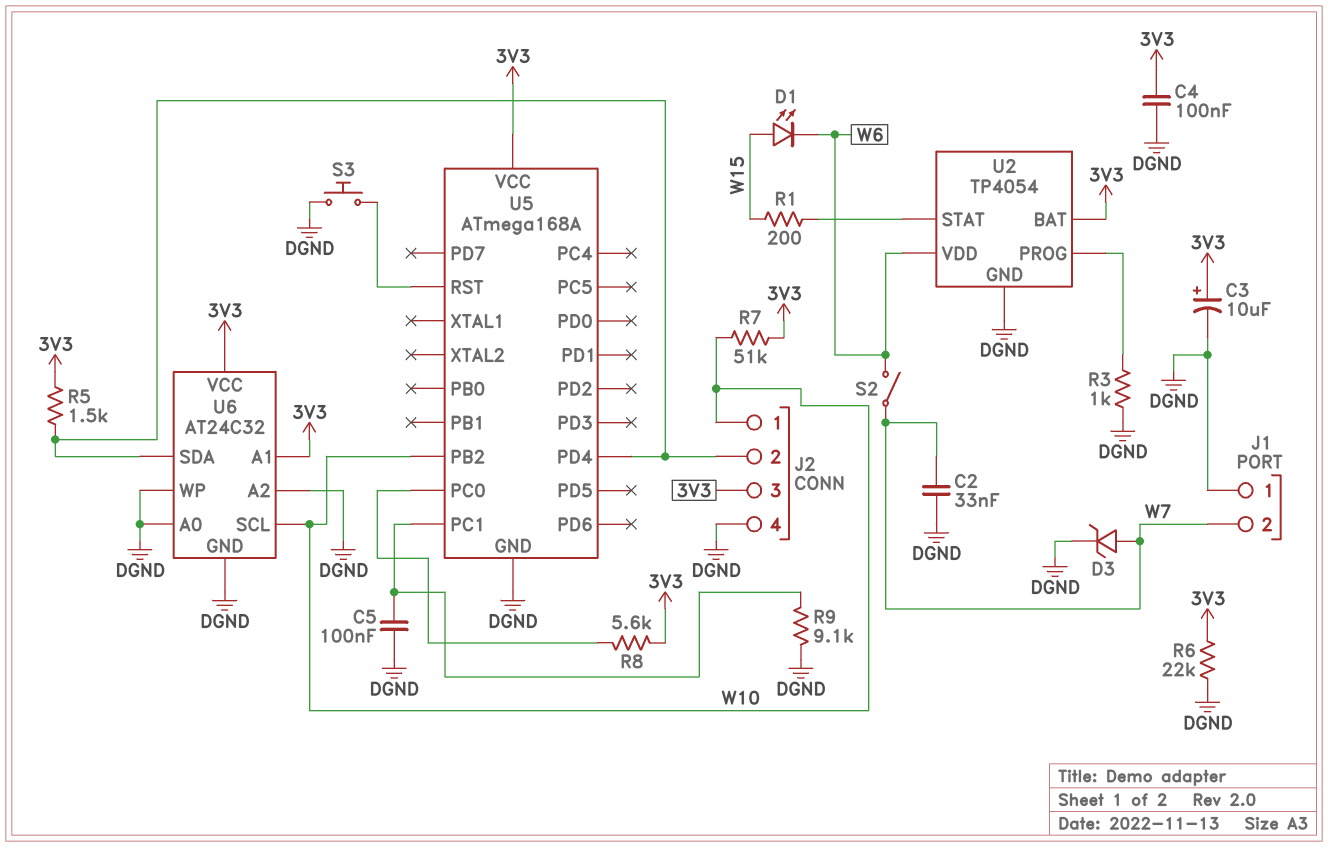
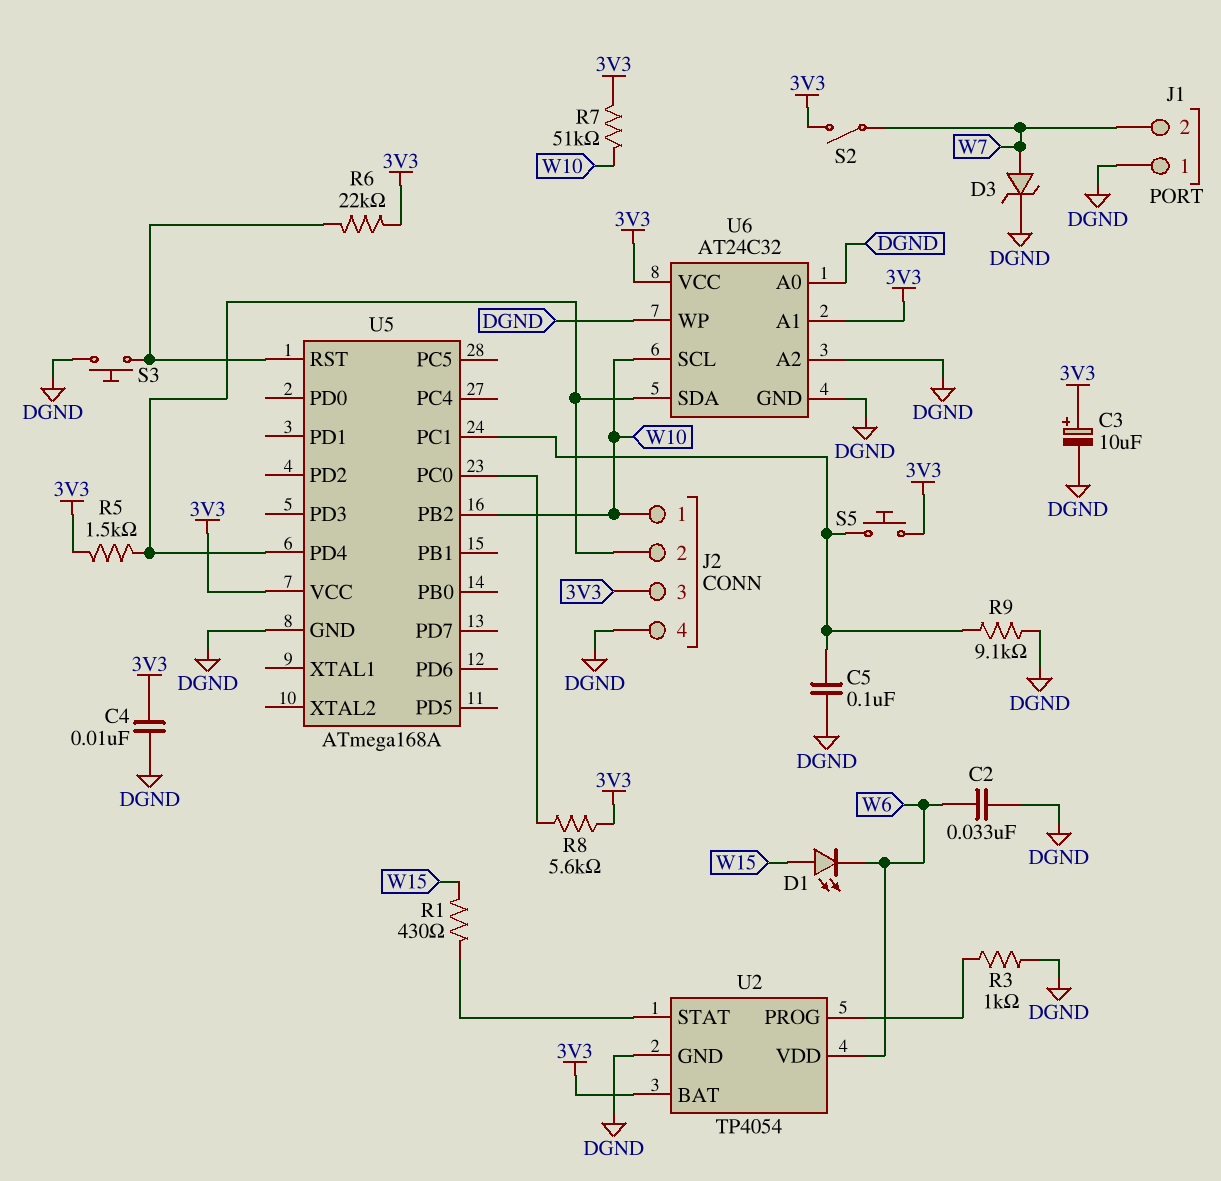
C2: 33nF (DGND, W7) -> 33nF (DGND, W6)
C4: 100nF (3V3, DGND) -> 10nF (3V3, DGND)
R1: 200 (U2/STAT, W15) -> 430 (U2/STAT, W15)
R6: 22k (3V3, DGND) -> 22k (3V3, U5/RST)
S2: switch (W6, W7) -> switch (3V3, W7)
S5: none -> button (3V3, U5/PC1)

